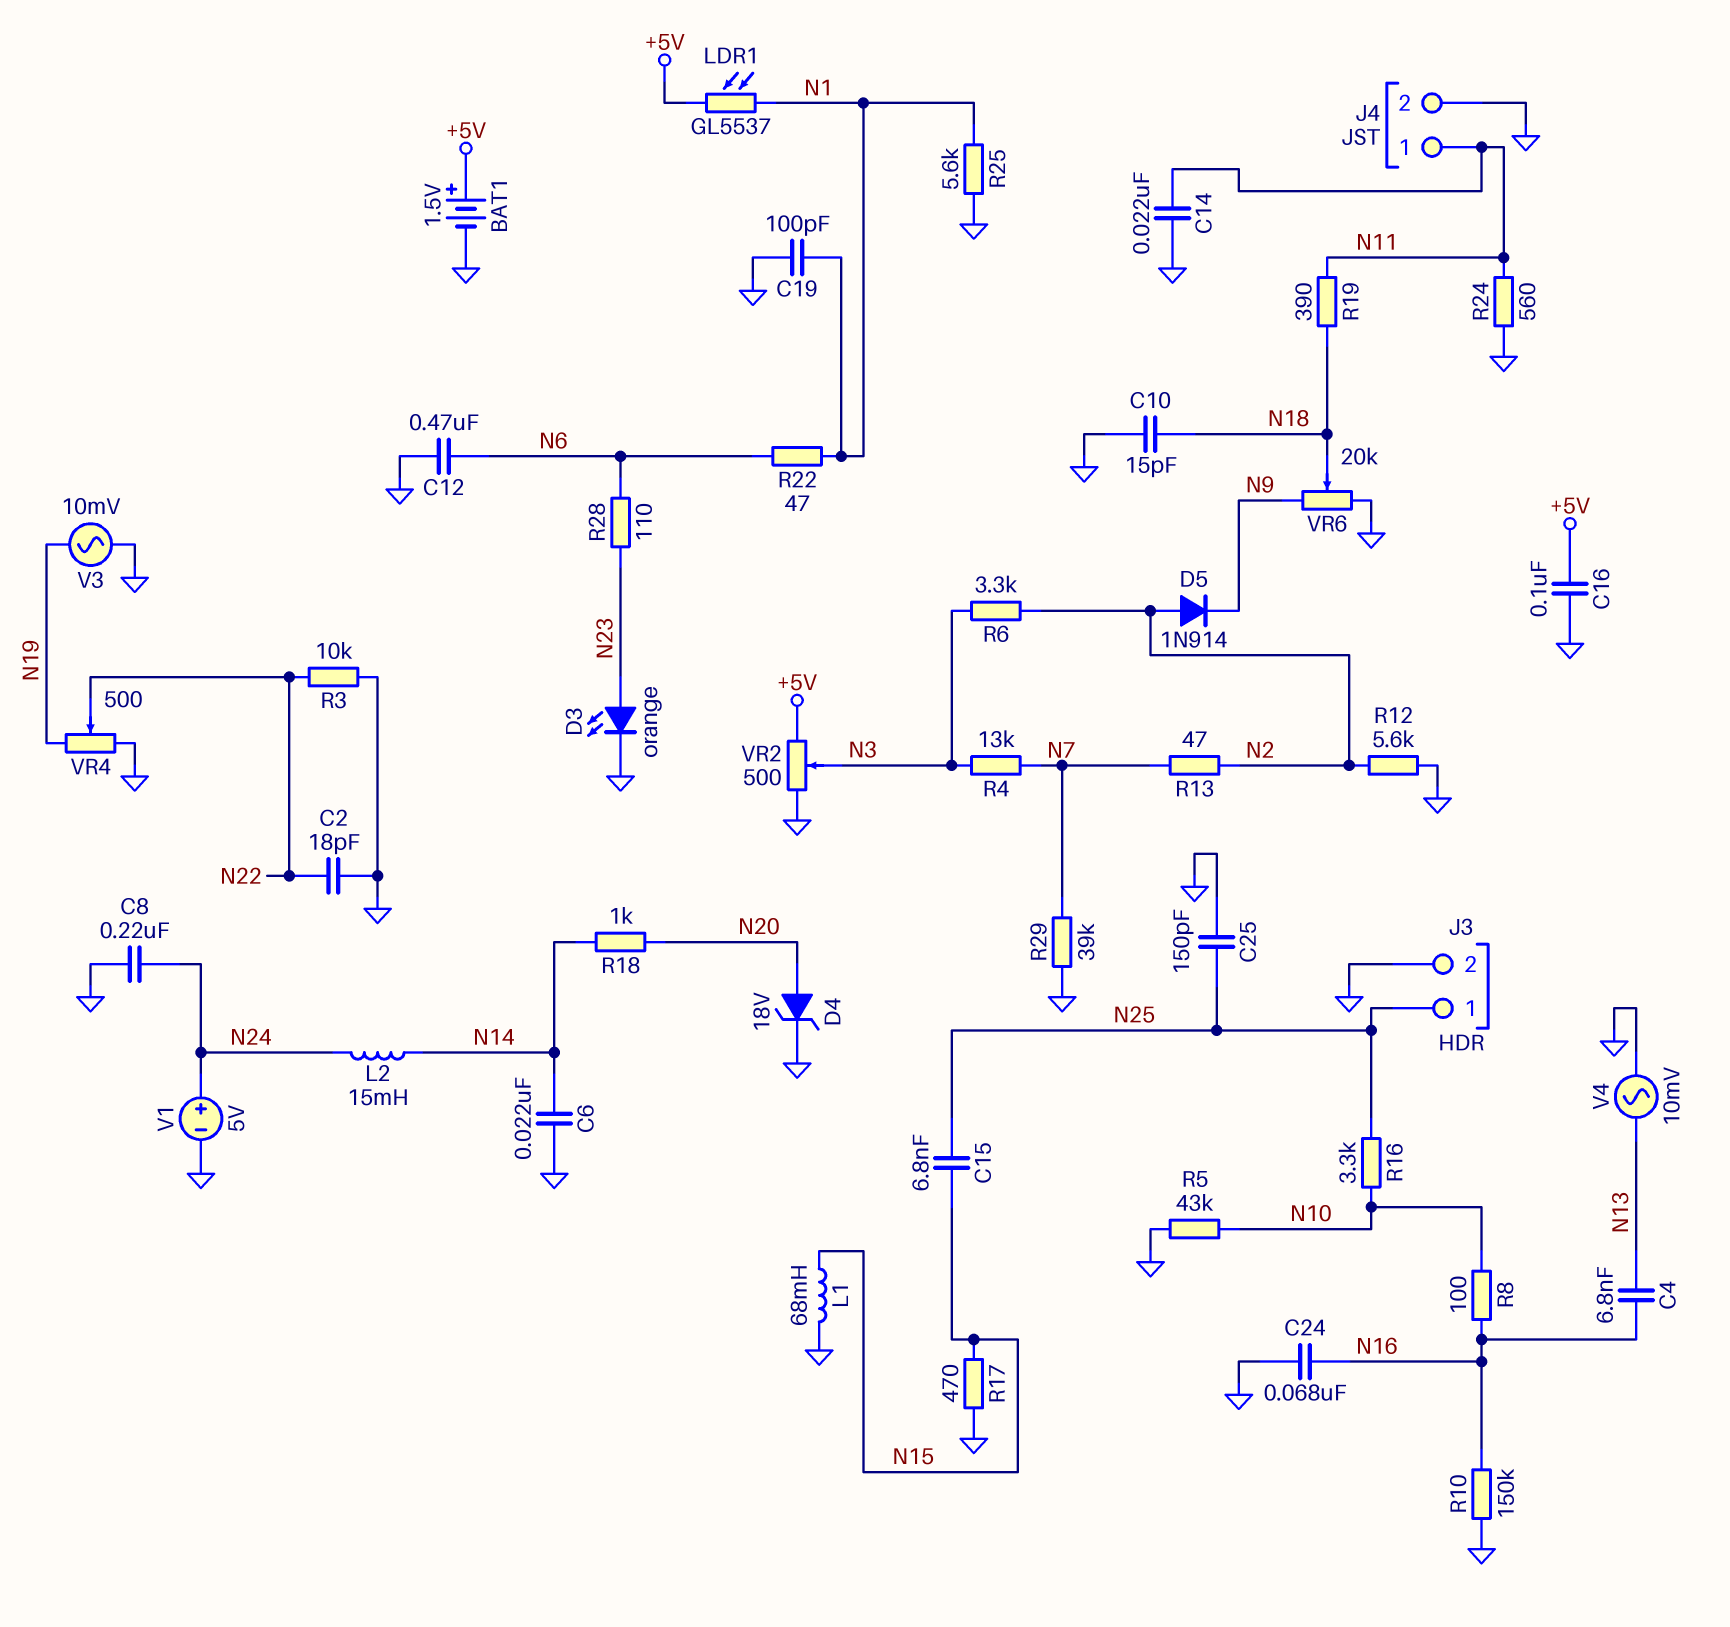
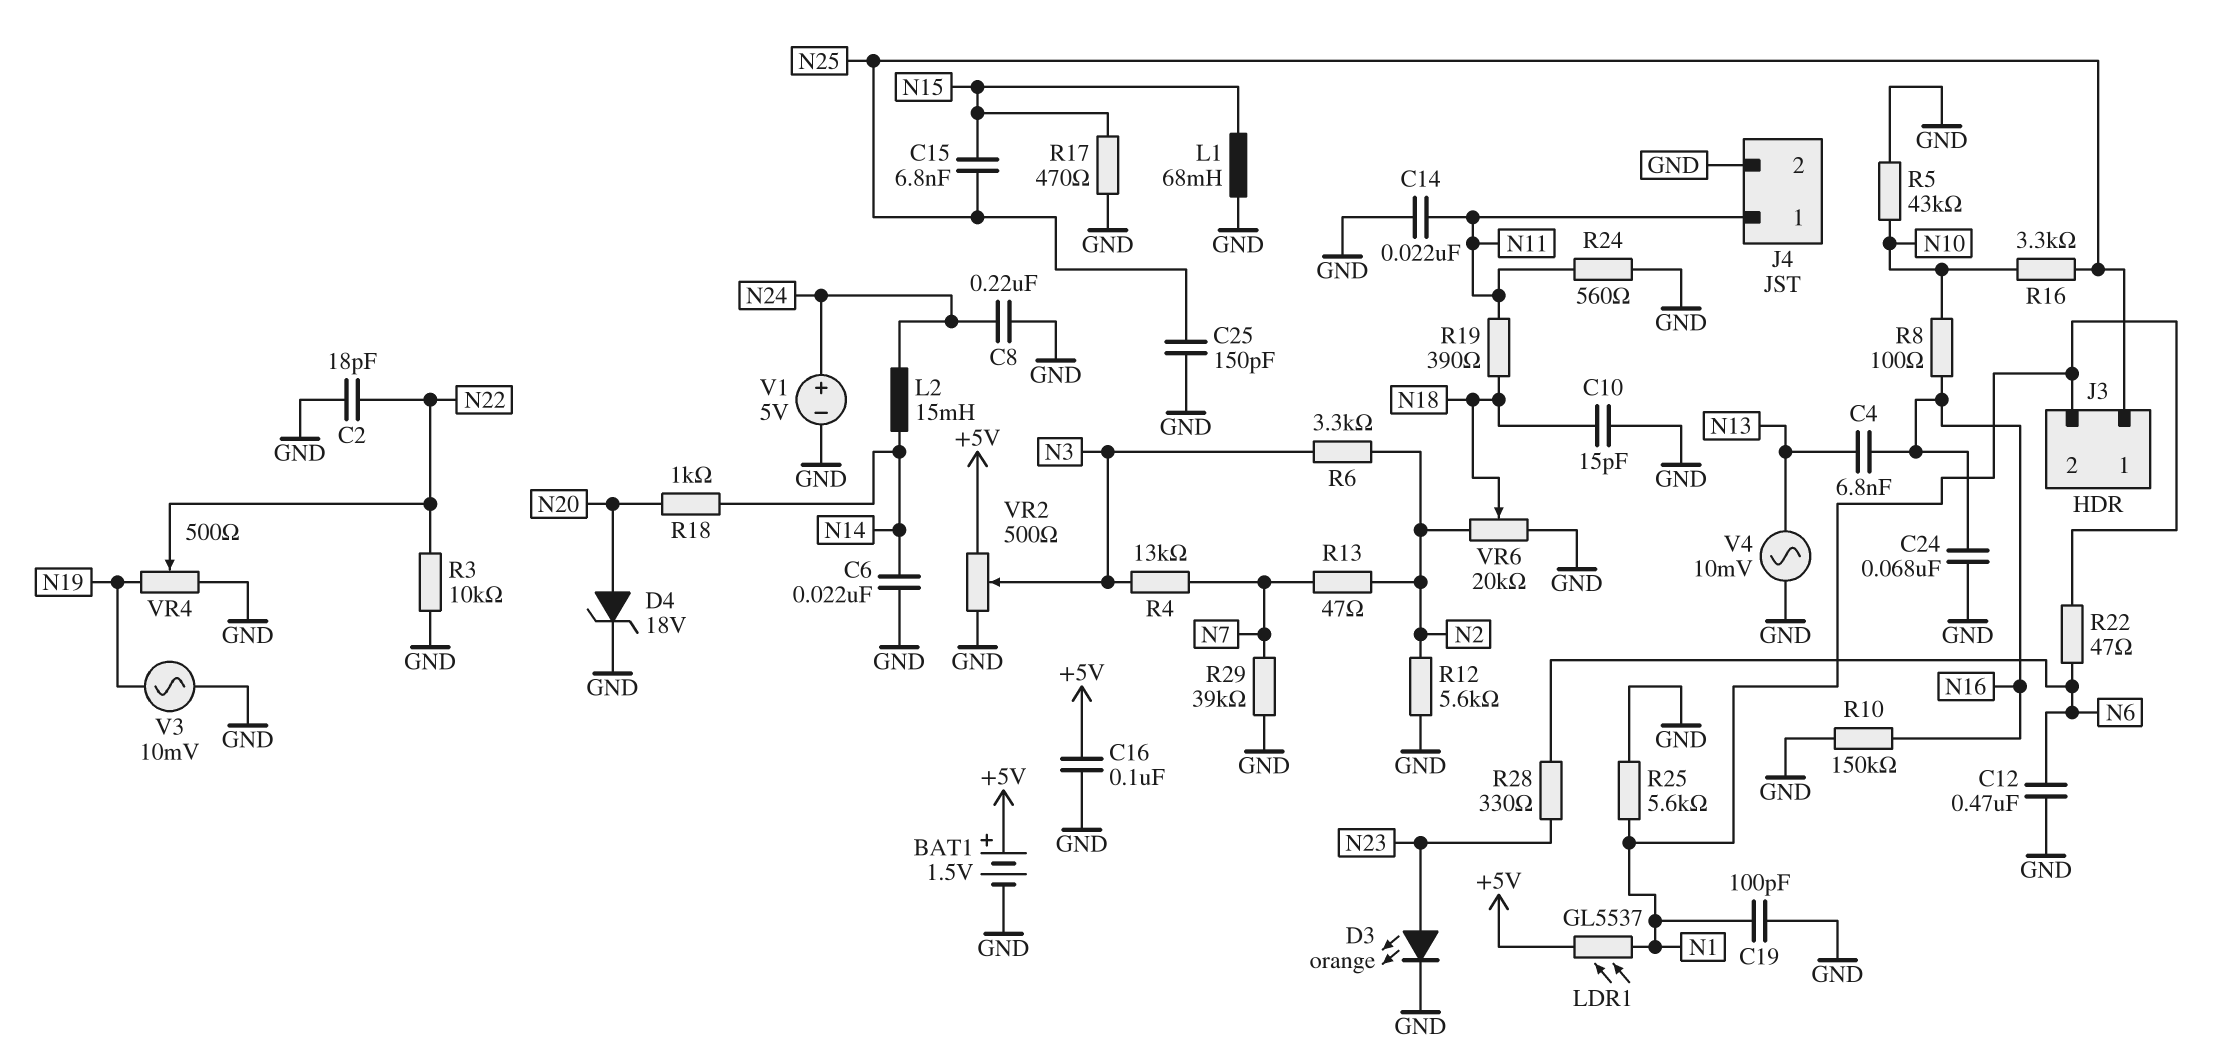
D5: diode 1N914 (A N2, K N9) -> none
J3 pin 2: GND -> N1
R28: 110 (N6, N23) -> 330 (N6, N23)
VR6: 20k (GND, N9, wiper N18) -> 20k (GND, N2, wiper N18)

